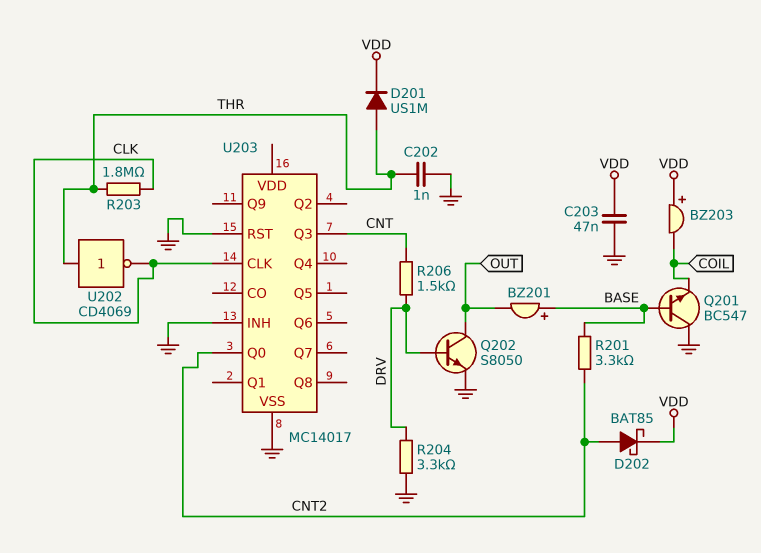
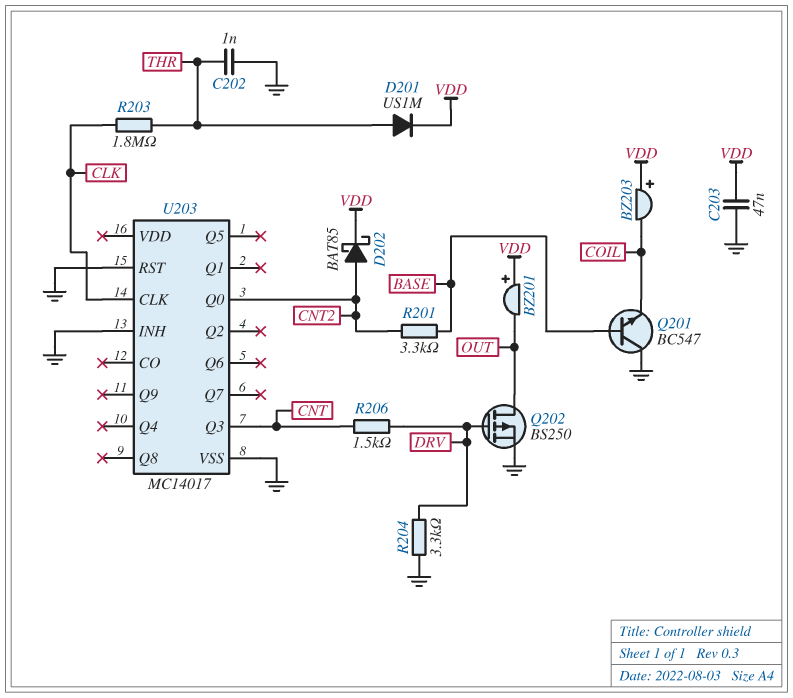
BZ201: buzzer (plus BASE, minus OUT) -> buzzer (plus VDD, minus OUT)
Q202: NPN S8050 (B DRV, C OUT, E GND) -> PMOS BS250 (G DRV, D OUT, S GND)
U202: NOT CD4069 (in THR, out CLK) -> none

